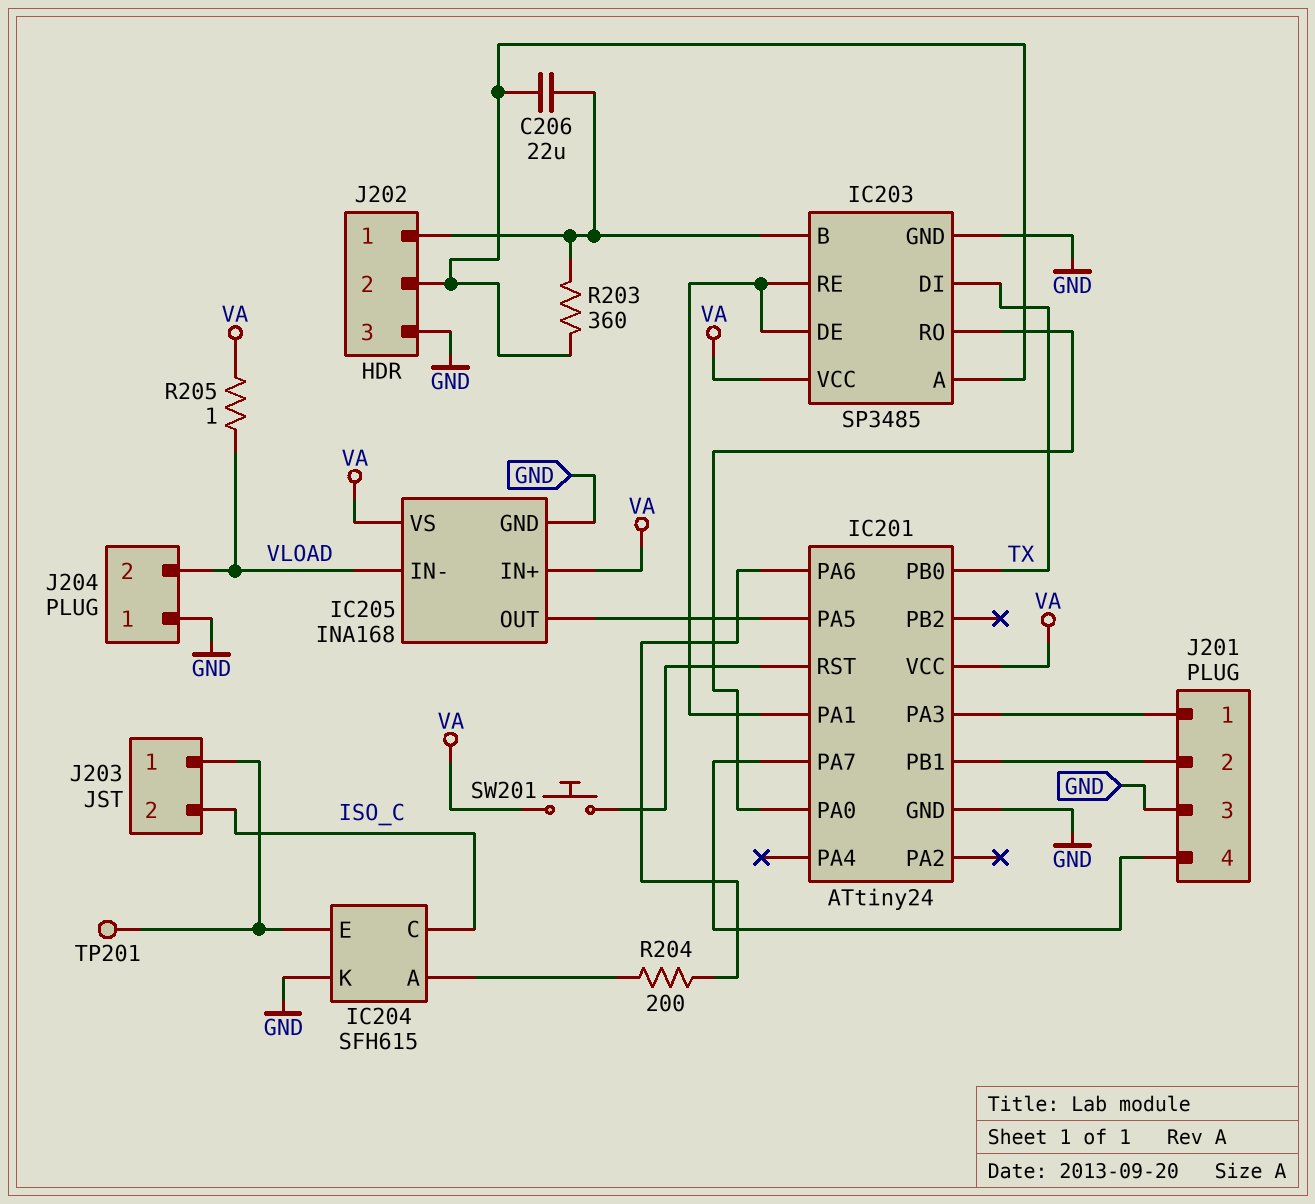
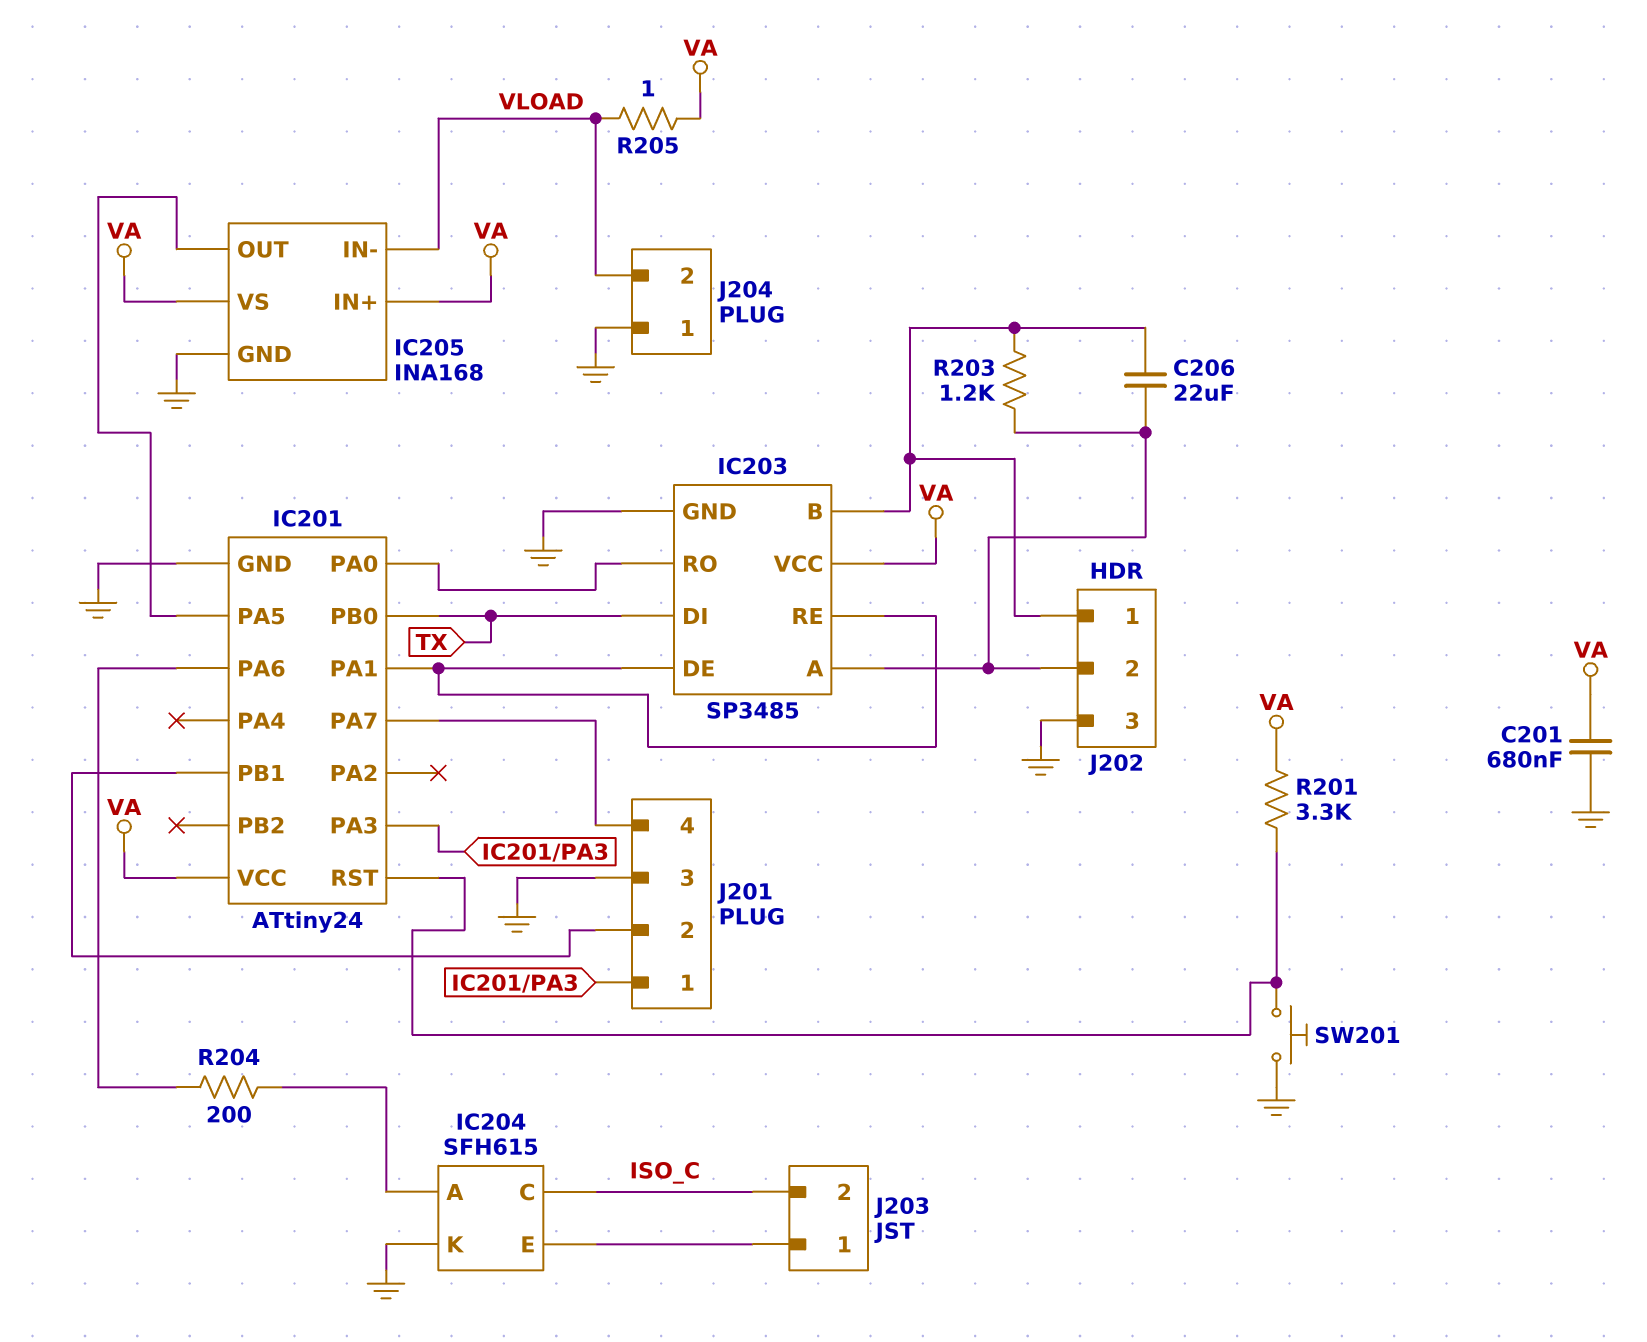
C201: none -> 680nF (GND, VA)
R201: none -> 3.3k (IC201/RST, VA)
R203: 360 (IC203/A, IC203/B) -> 1.2k (IC203/A, IC203/B)
SW201: button (IC201/RST, VA) -> button (GND, IC201/RST)
TP201: test point (IC204/E) -> none

